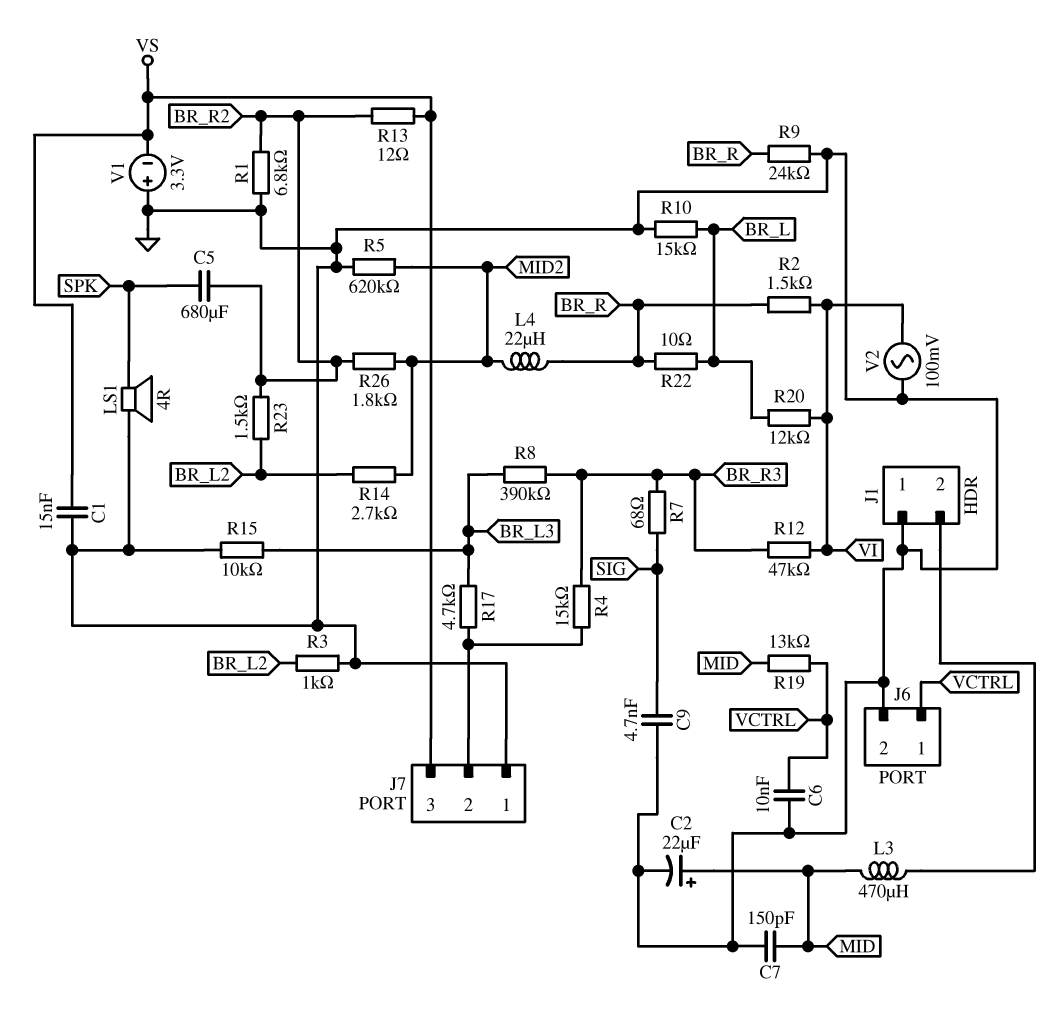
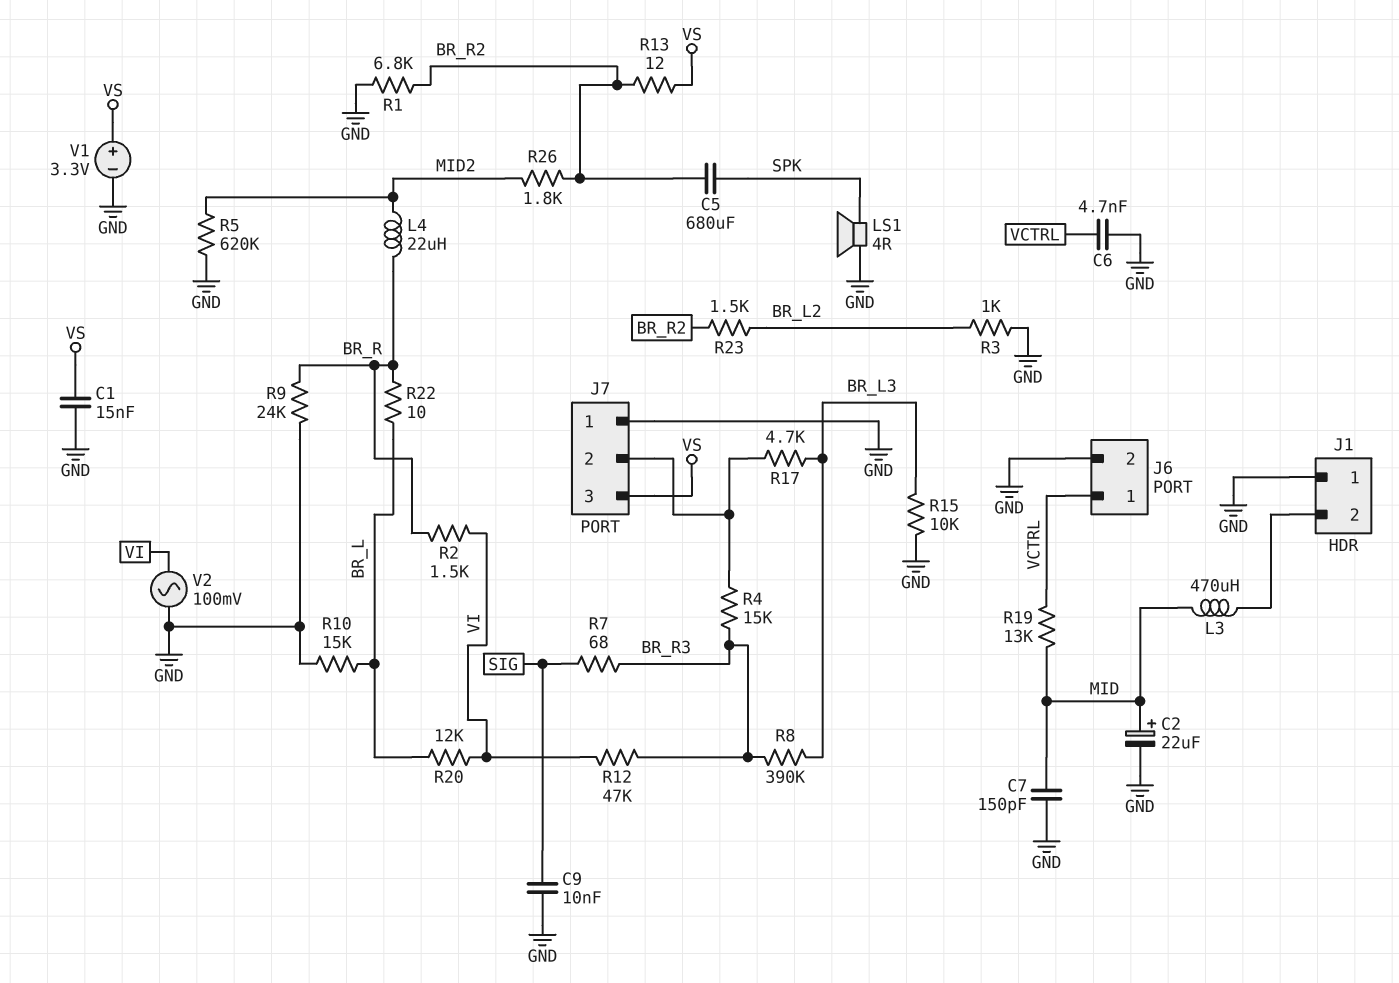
C6: 10nF (GND, VCTRL) -> 4.7nF (GND, VCTRL)
C9: 4.7nF (GND, SIG) -> 10nF (GND, SIG)
R14: 2.7k (BR_L2, MID2) -> none
V1: 3.3V (plus GND, minus VS) -> 3.3V (plus VS, minus GND)

